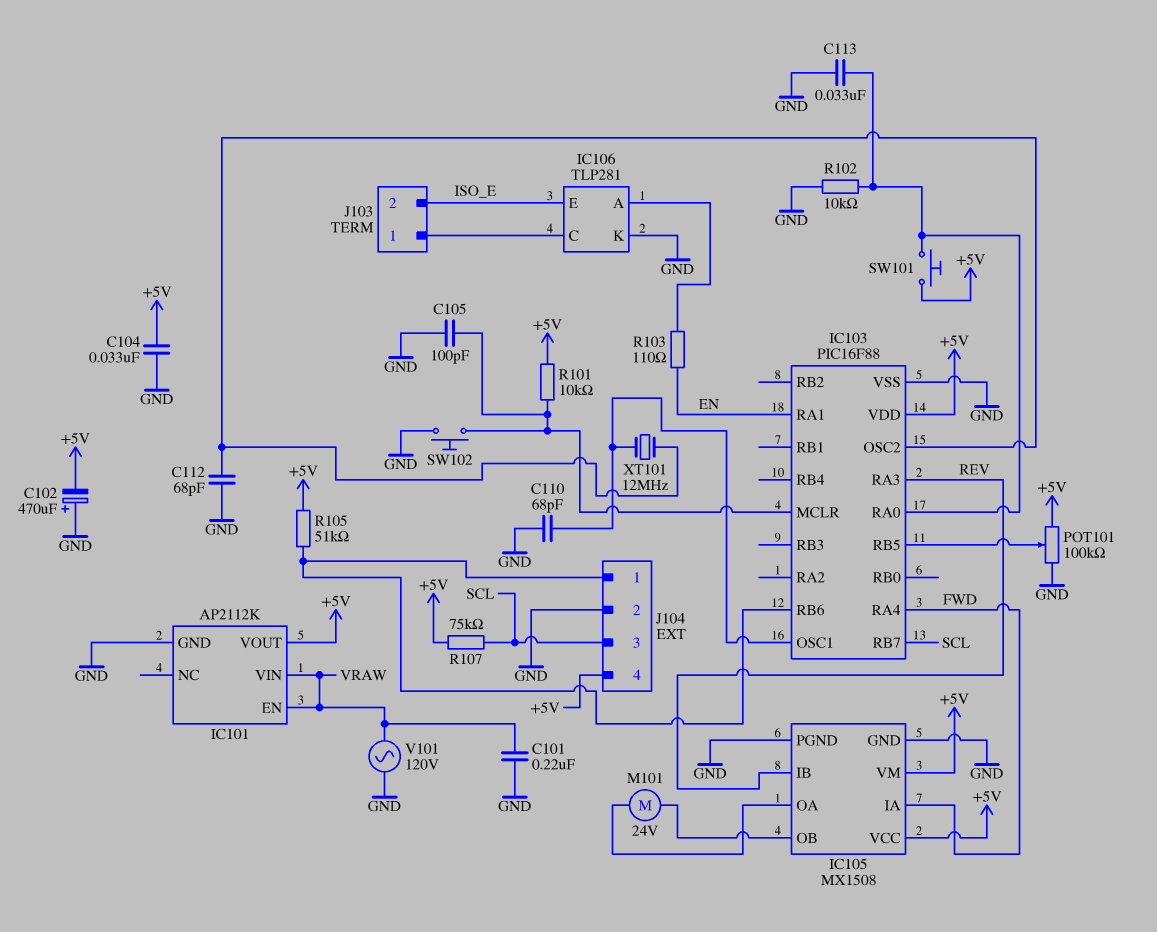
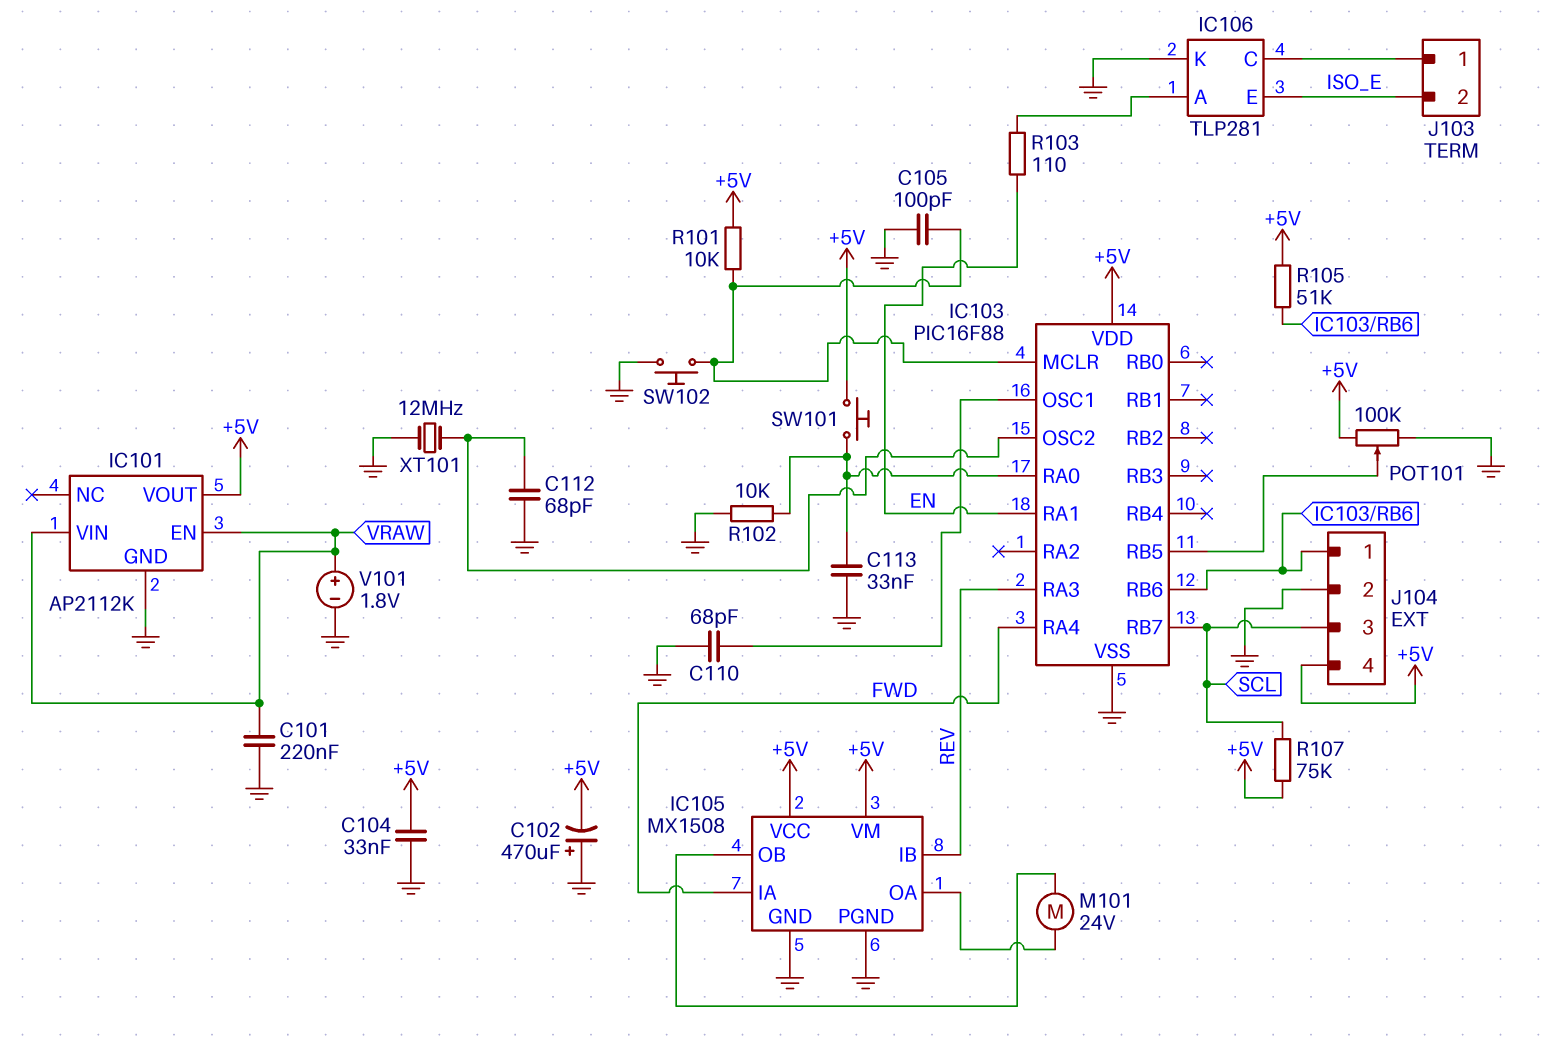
V101: AC 120V (GND, VRAW) -> 1.8V (plus VRAW, minus GND)
XT101: 12MHz (IC103/OSC1, IC103/OSC2) -> 12MHz (GND, IC103/OSC2)

